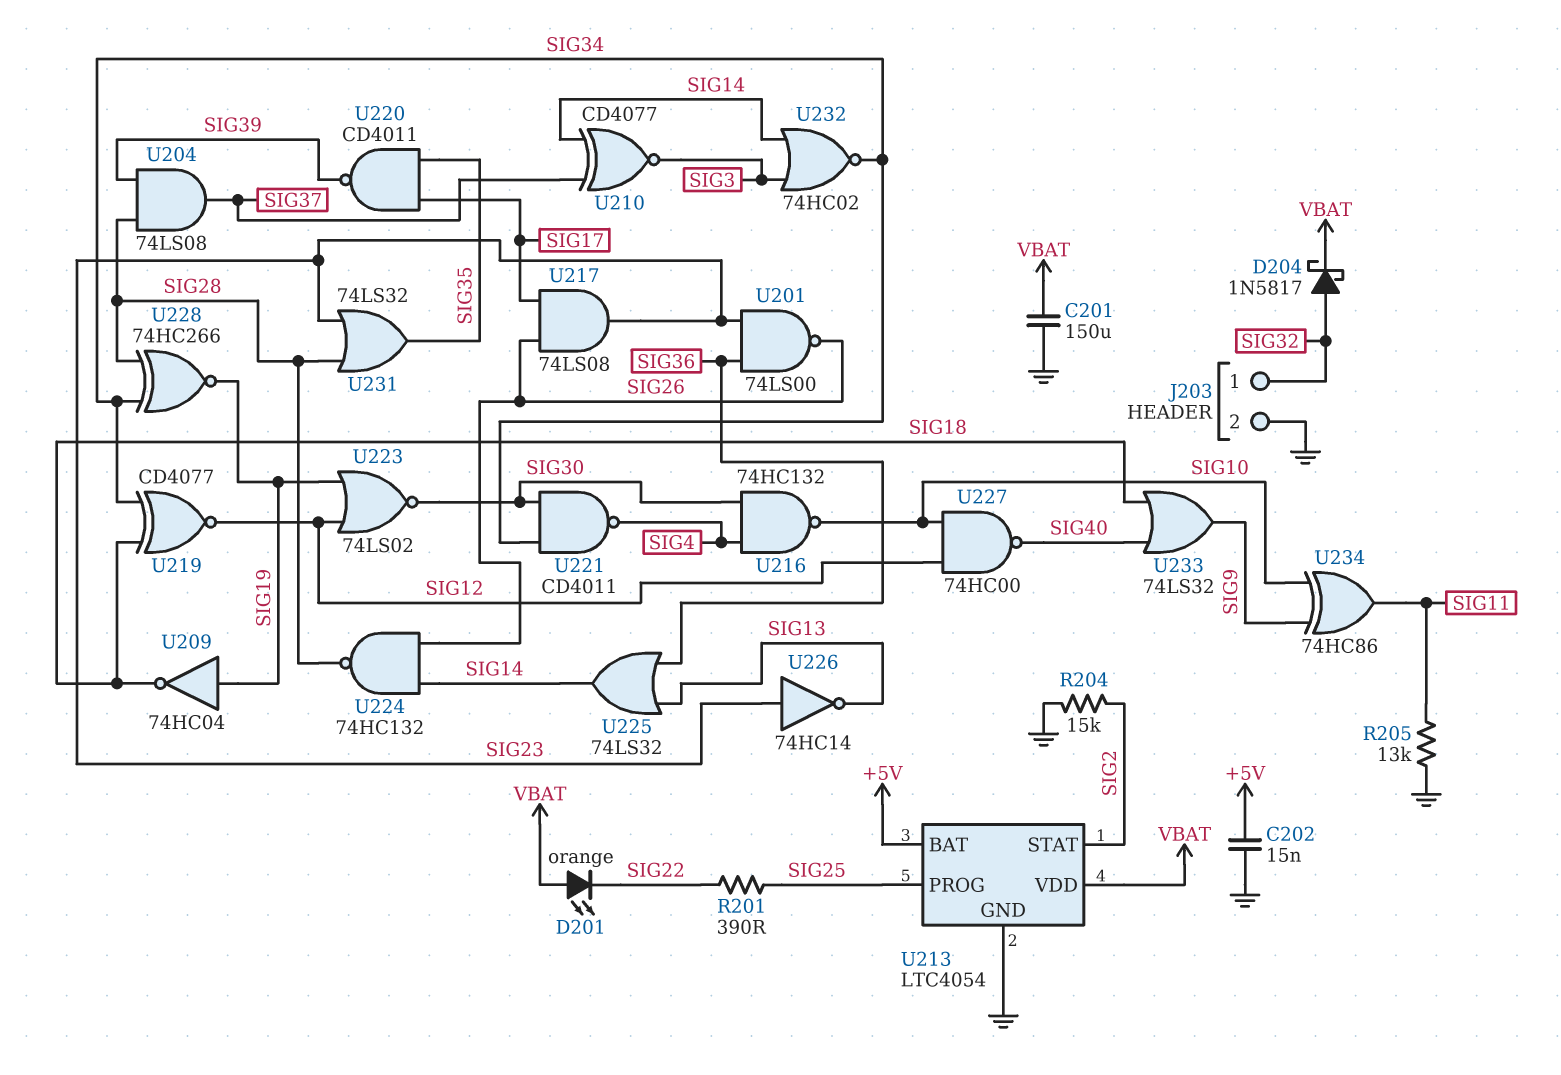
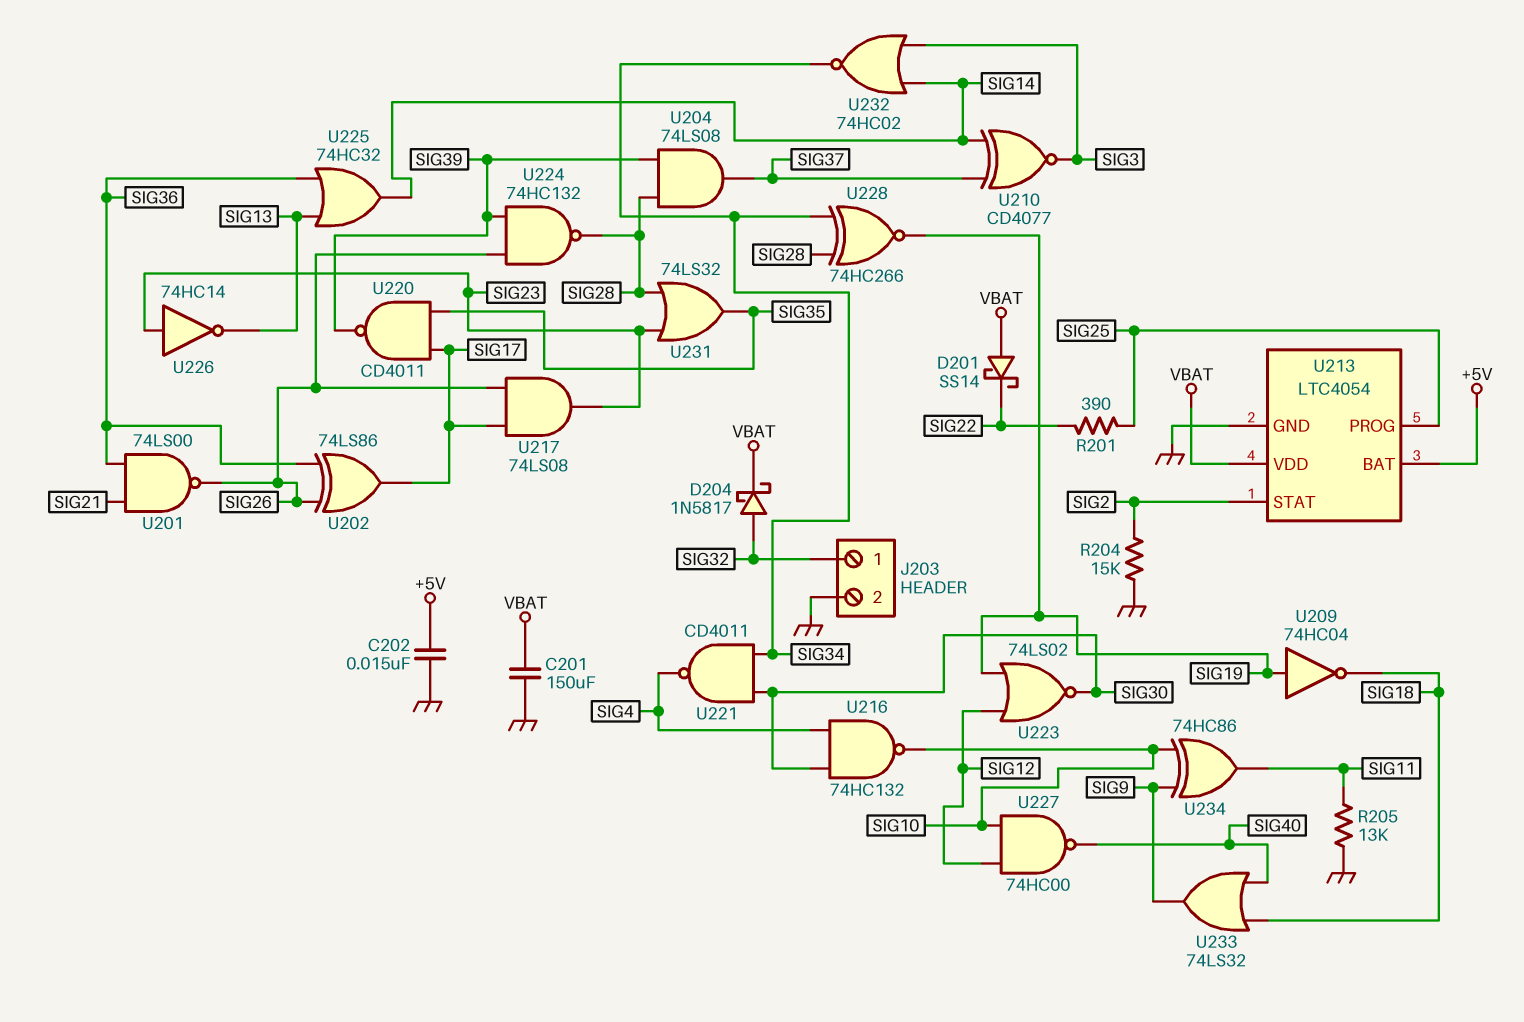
D201: LED orange (A VBAT, K SIG22) -> schottky SS14 (A VBAT, K SIG22)
U201: NAND 74LS00 (in SIG23, in SIG36, out SIG26) -> NAND 74LS00 (in SIG21, in SIG36, out SIG26)
U202: none -> XOR 74LS86 (in SIG26, in SIG36, out SIG17)
U219: XNOR CD4077 (in SIG18, in SIG34, out SIG12) -> none
U224: NAND 74HC132 (in SIG14, in SIG26, out SIG28) -> NAND 74HC132 (in SIG26, in SIG39, out SIG28)
U225: OR 74LS32 (in SIG13, in SIG36, out SIG14) -> OR 74HC32 (in SIG13, in SIG36, out SIG14)

